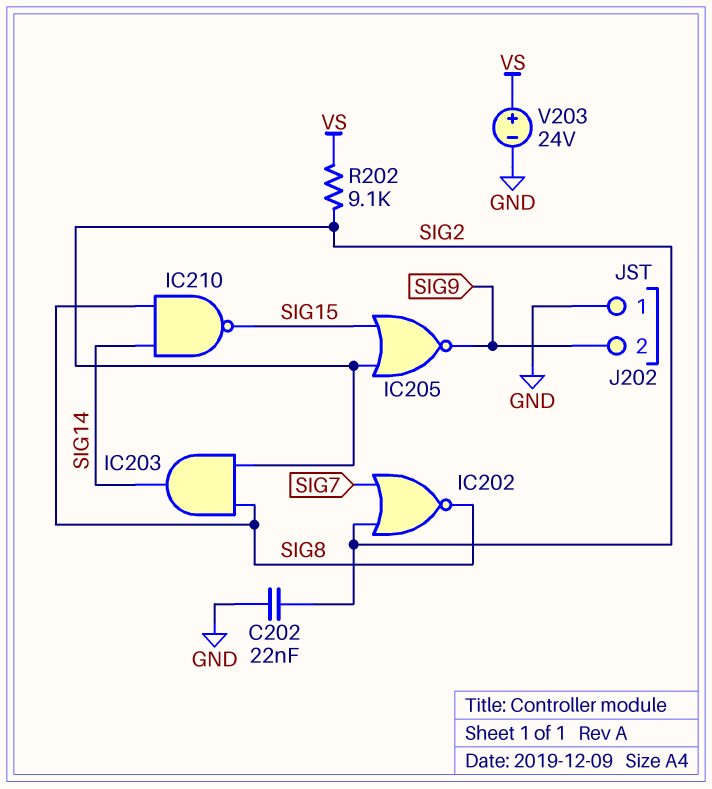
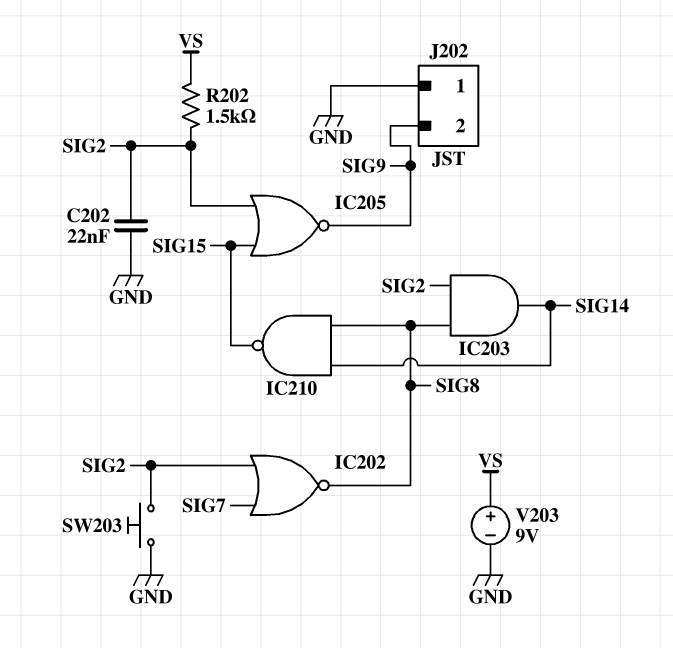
R202: 9.1k (SIG2, VS) -> 1.5k (SIG2, VS)
SW203: none -> button (GND, SIG2)
V203: 24V (plus VS, minus GND) -> 9V (plus VS, minus GND)

